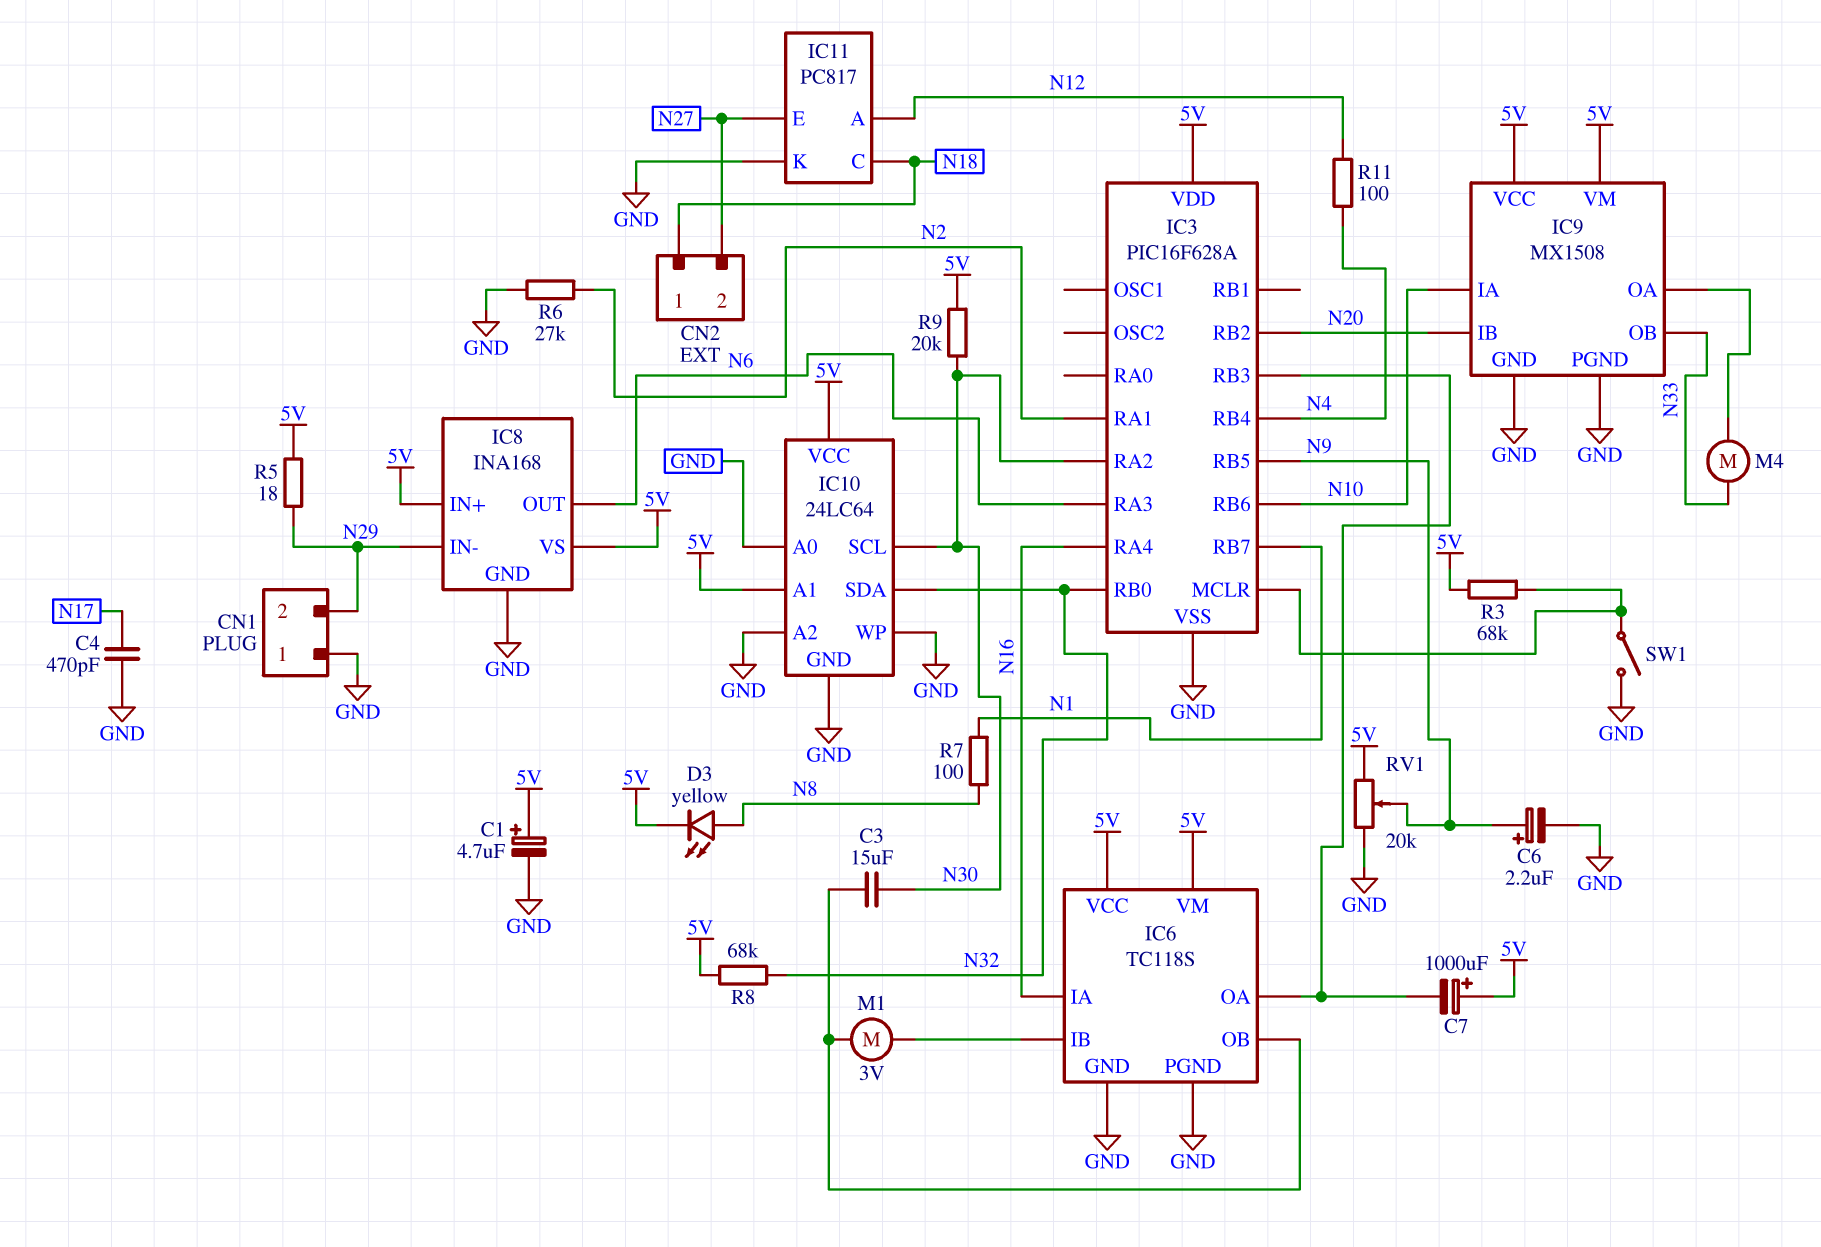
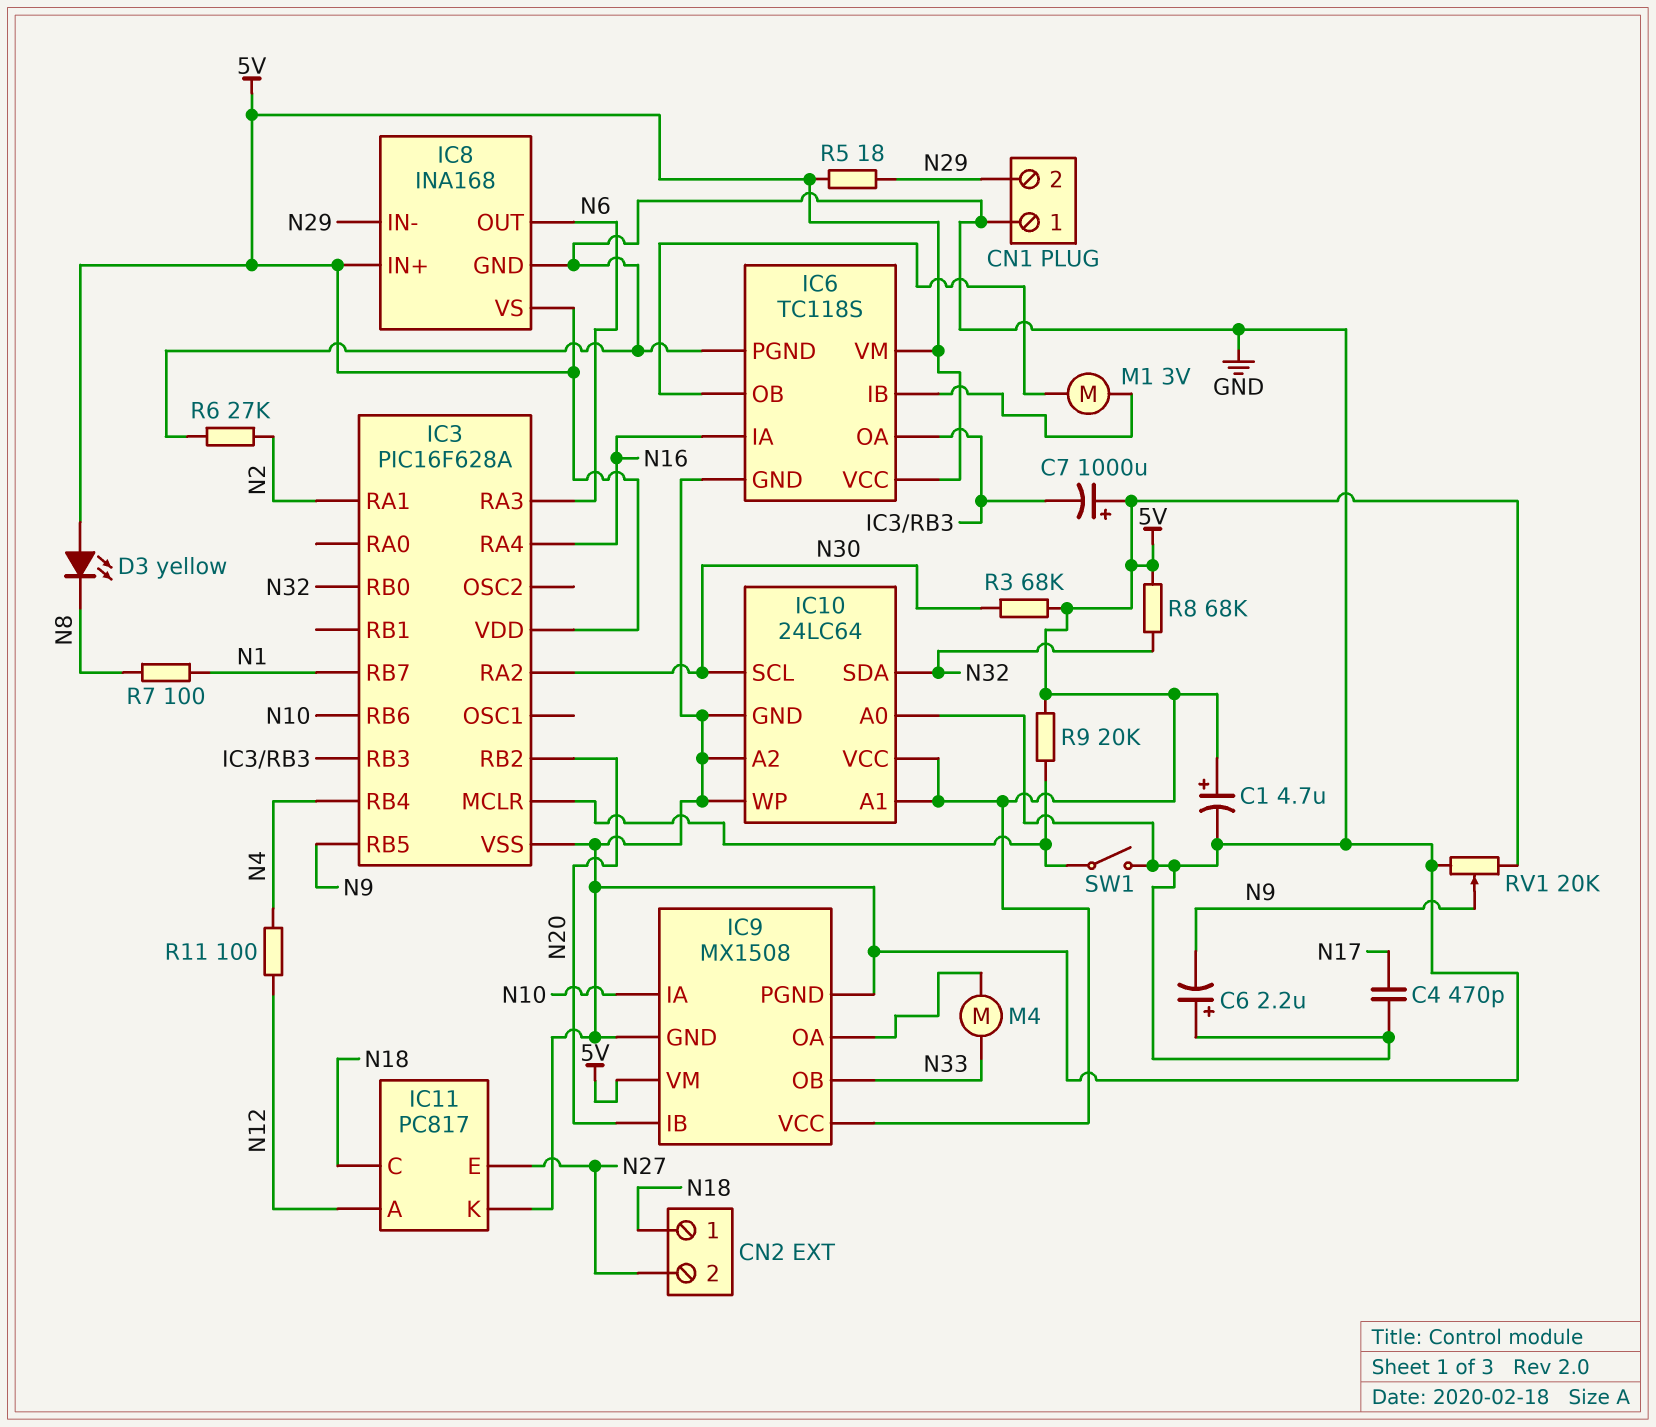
C3: 15uF (IC6/OB, N30) -> none
C6: 2.2uF (plus N9, minus GND) -> 2.2uF (plus GND, minus N9)
D3: LED yellow (A N8, K 5V) -> LED yellow (A 5V, K N8)
R3: 68k (5V, IC3/MCLR) -> 68k (5V, N30)
R9: 20k (5V, N30) -> 20k (5V, IC3/MCLR)

